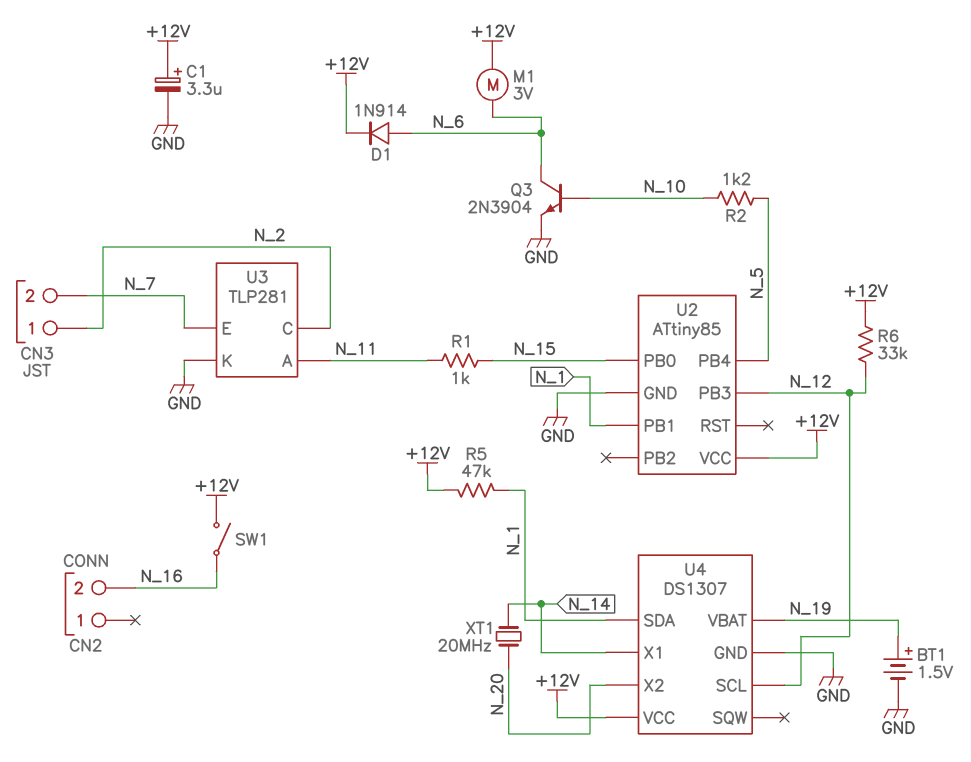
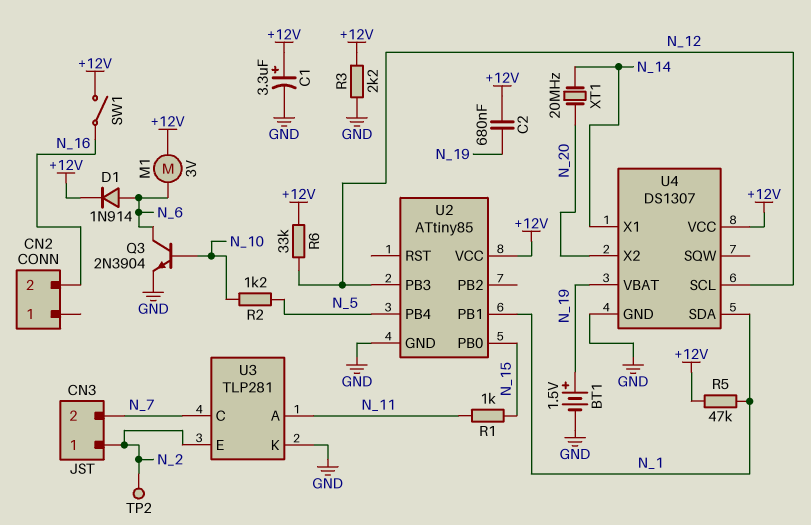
C2: none -> 680nF (+12V, N_19)
R3: none -> 2.2k (+12V, GND)
TP2: none -> test point (N_2)
U3 pin C: N_2 -> N_7
U3 pin E: N_7 -> N_2

